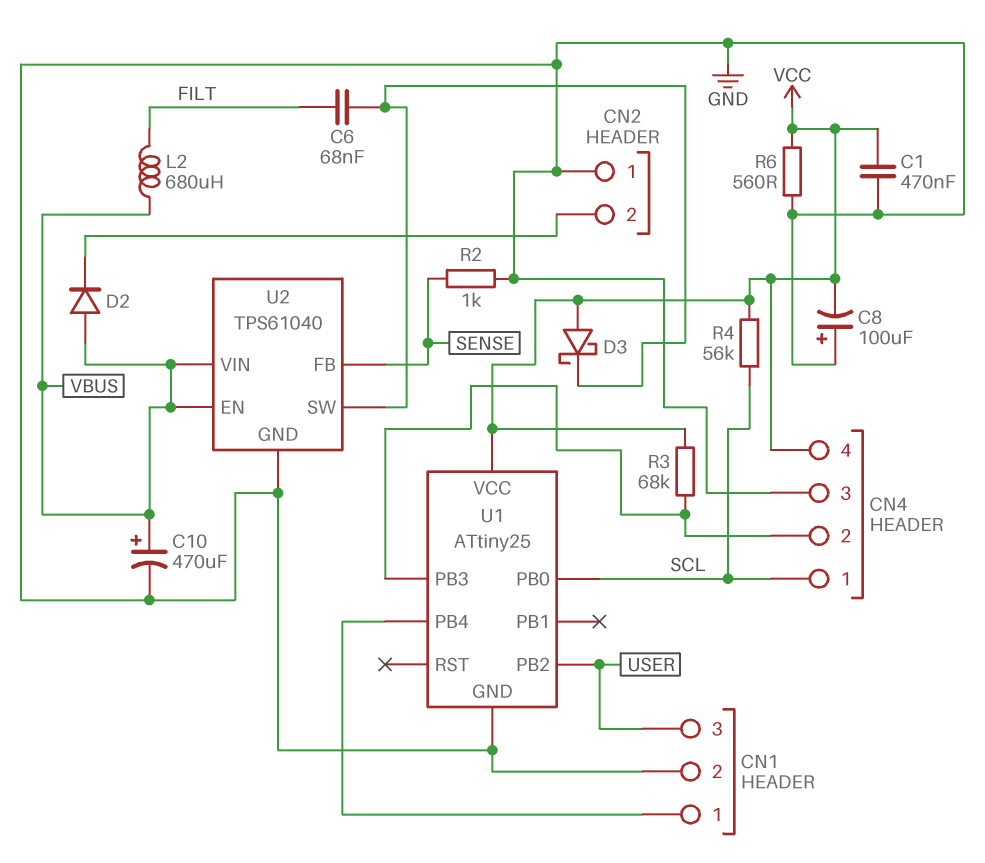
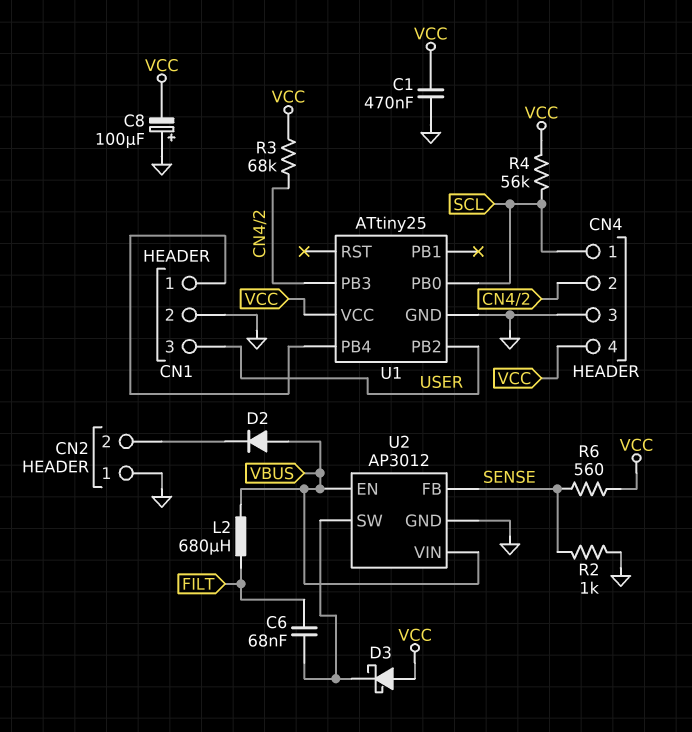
C10: 470uF (plus VBUS, minus GND) -> none
R6: 560 (GND, VCC) -> 560 (SENSE, VCC)
U2: TPS61040 -> AP3012

